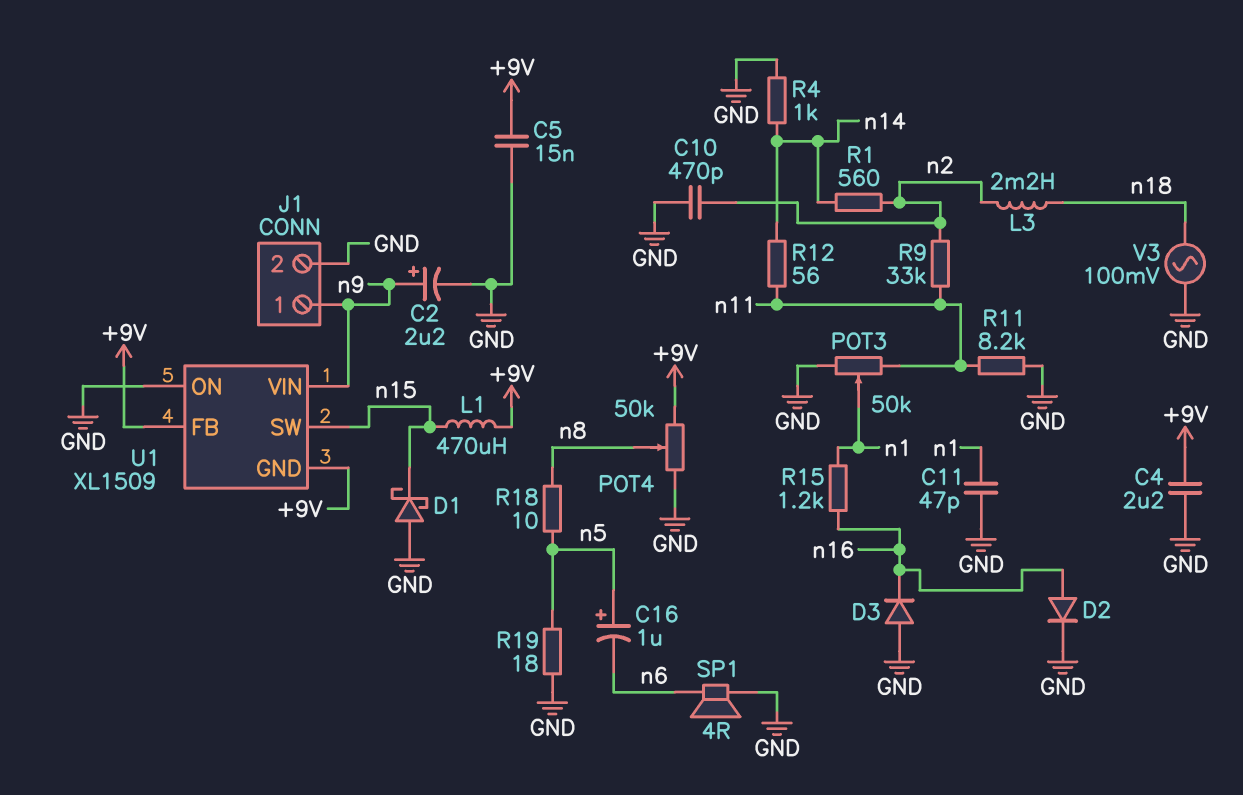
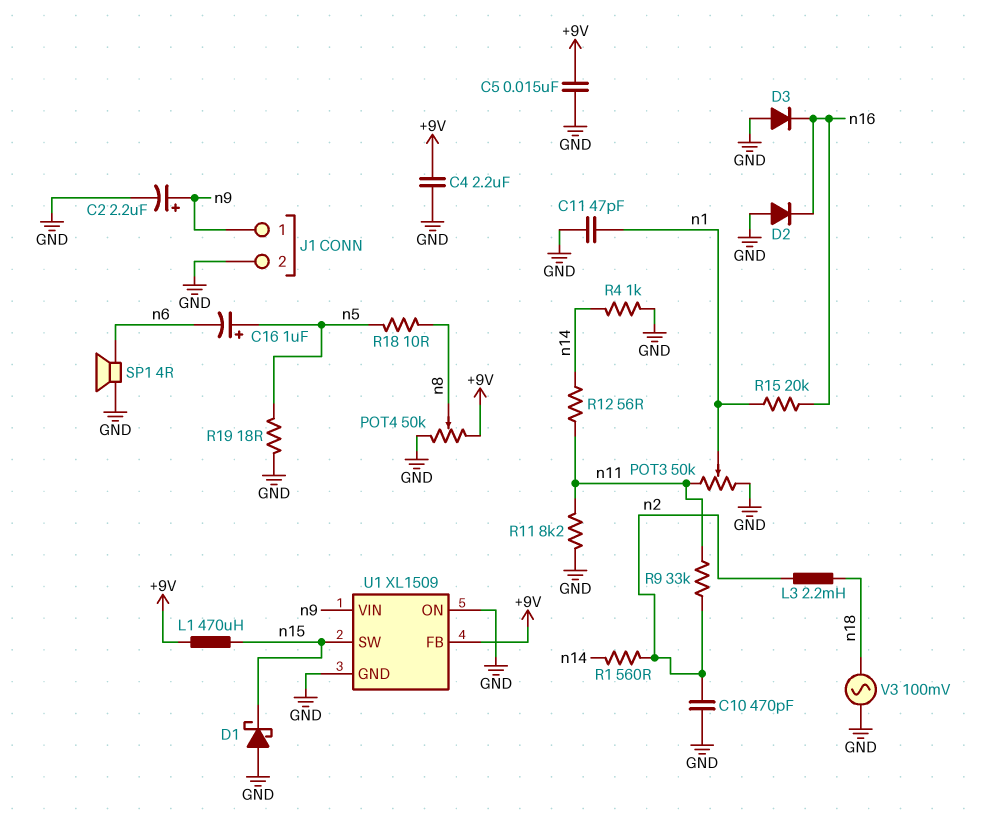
D2: diode (A n16, K GND) -> diode (A GND, K n16)
R15: 1.2k (n1, n16) -> 20k (n1, n16)
U1 pin GND: +9V -> GND

